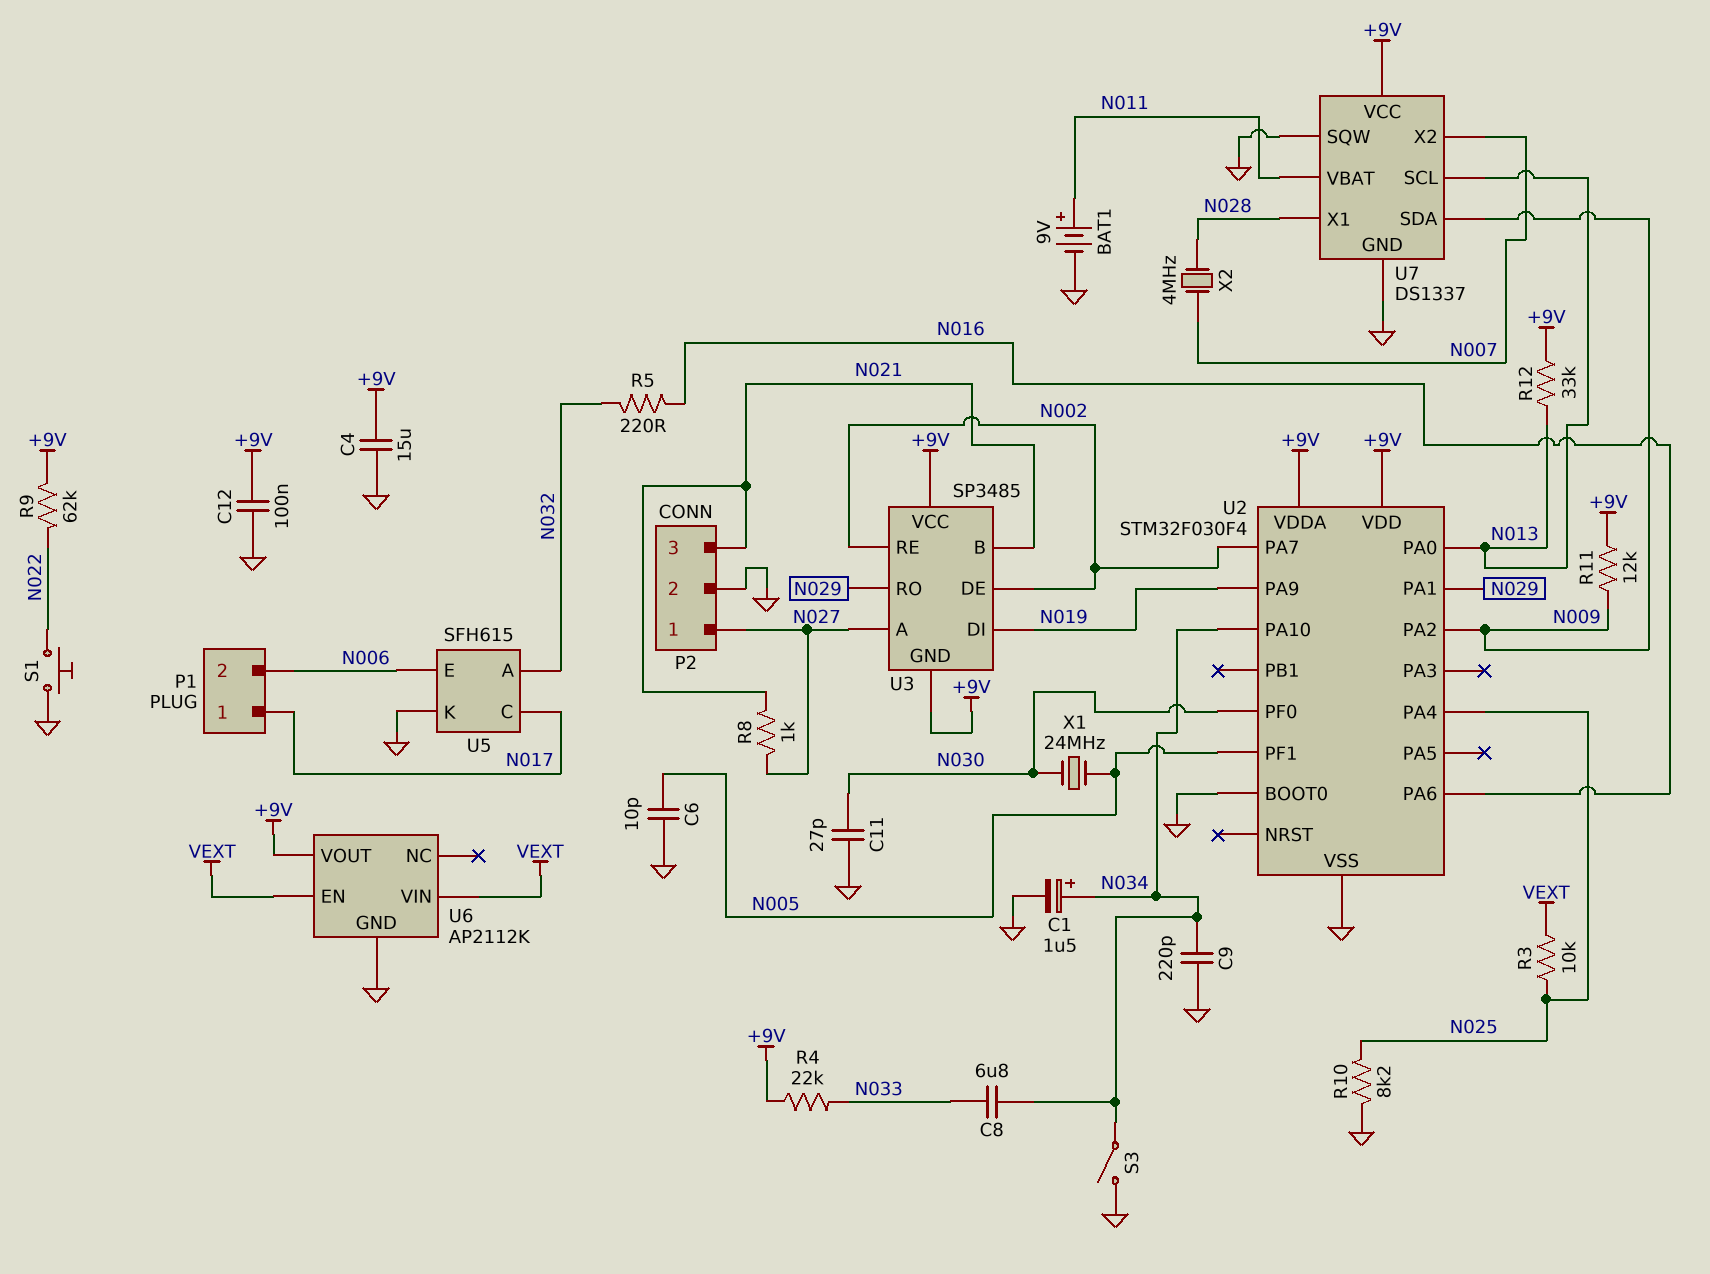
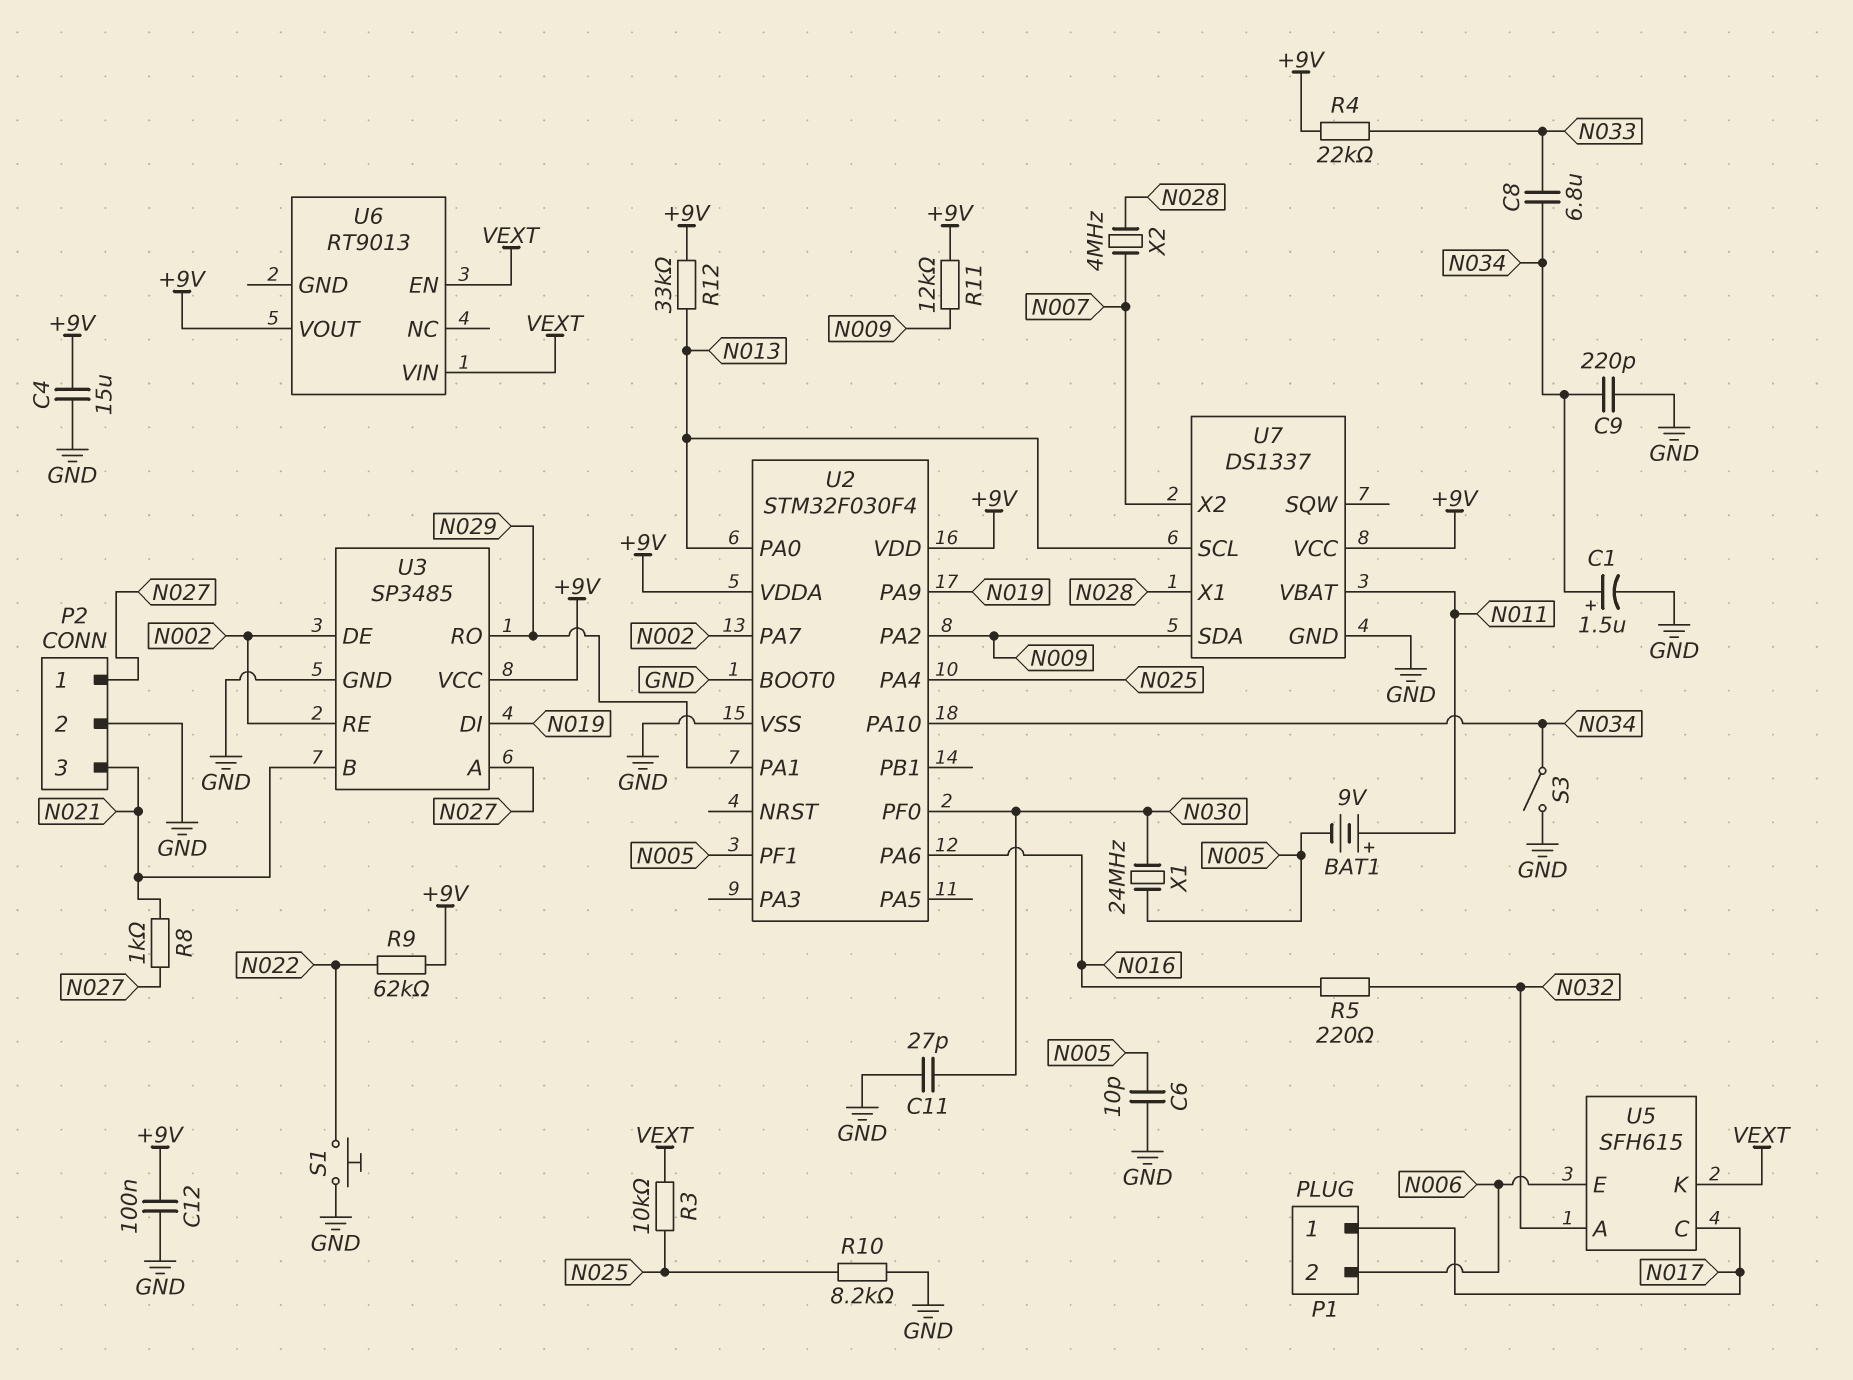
BAT1: 9V (plus N011, minus GND) -> 9V (plus N011, minus N005)
U3 pin GND: +9V -> GND
U5 pin K: GND -> VEXT
U6: AP2112K -> RT9013
U6 pin GND: GND -> none
U7 pin SQW: GND -> none

